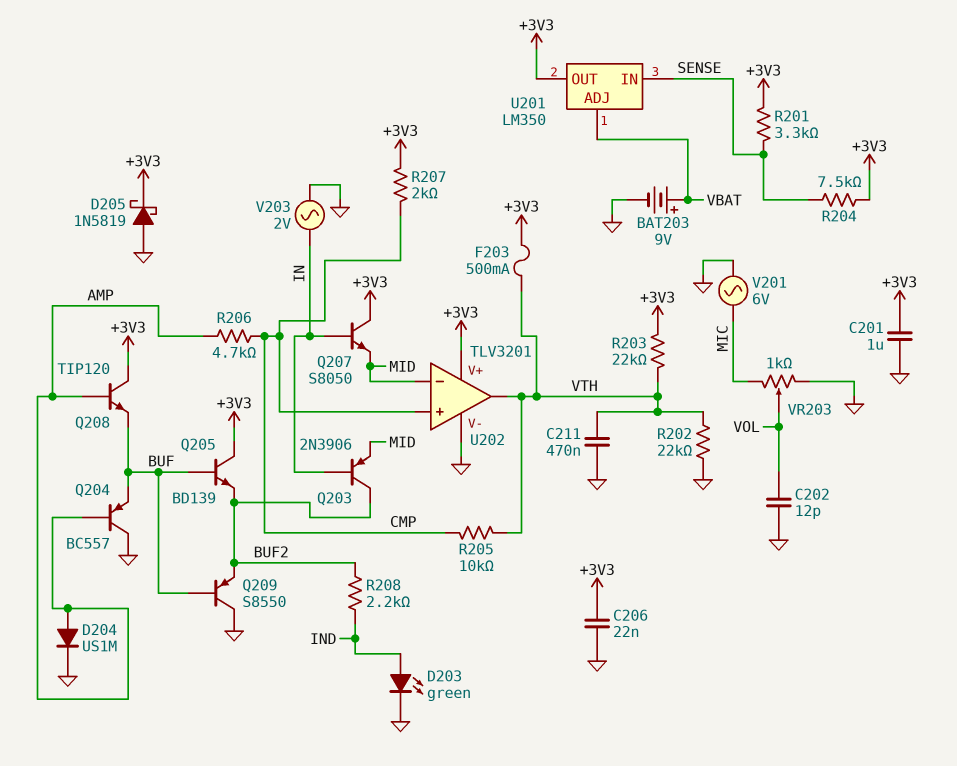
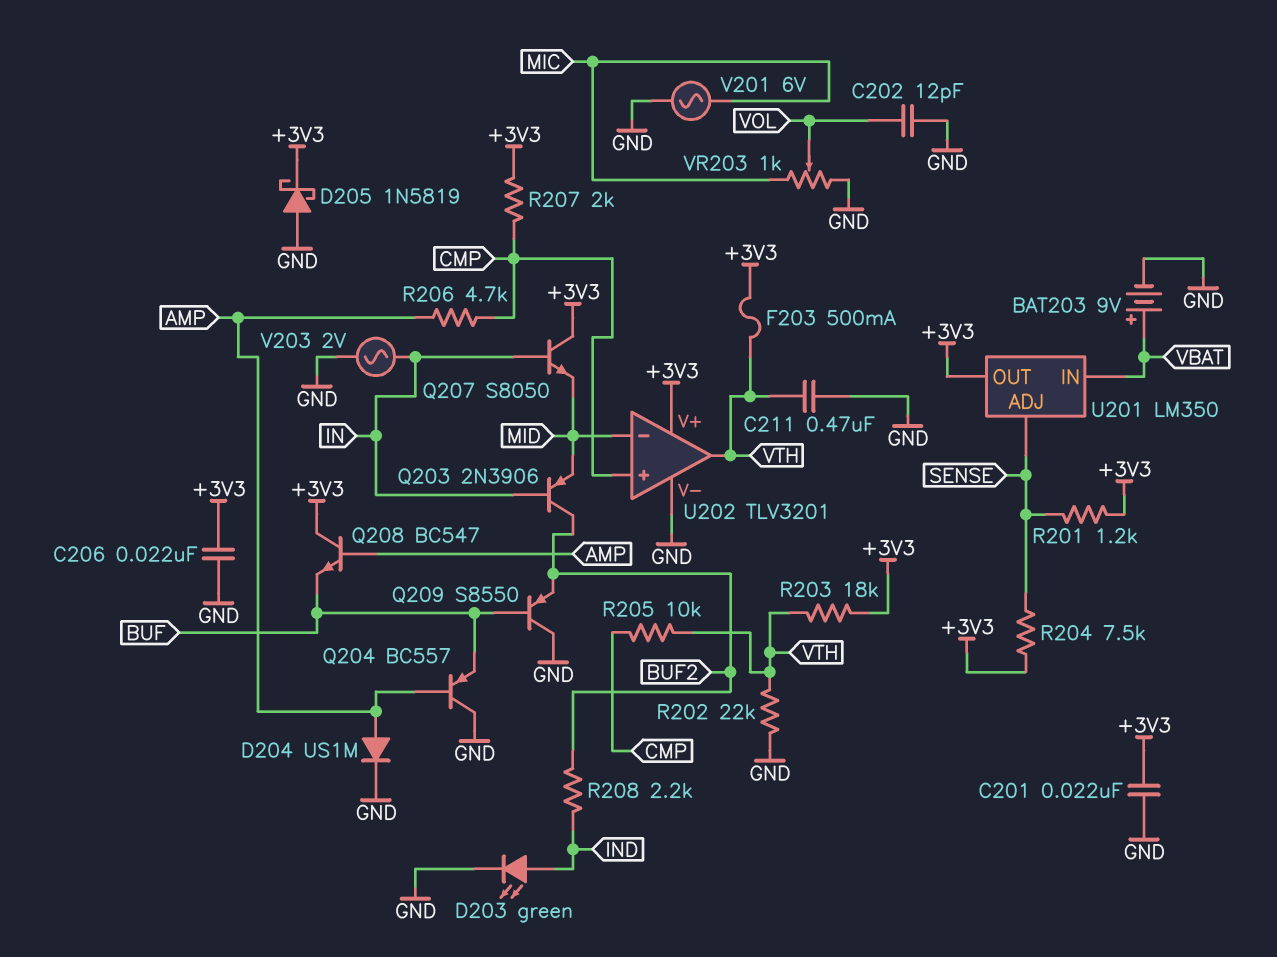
C201: 1uF (+3V3, GND) -> 22nF (+3V3, GND)
Q205: NPN BD139 (B BUF, C +3V3, E BUF2) -> none
Q208: NPN TIP120 (B AMP, C +3V3, E BUF) -> NPN BC547 (B AMP, C +3V3, E BUF)
R201: 3.3k (+3V3, SENSE) -> 1.2k (+3V3, SENSE)
R203: 22k (+3V3, VTH) -> 18k (+3V3, VTH)
U201 pin ADJ: VBAT -> SENSE
U201 pin IN: SENSE -> VBAT

